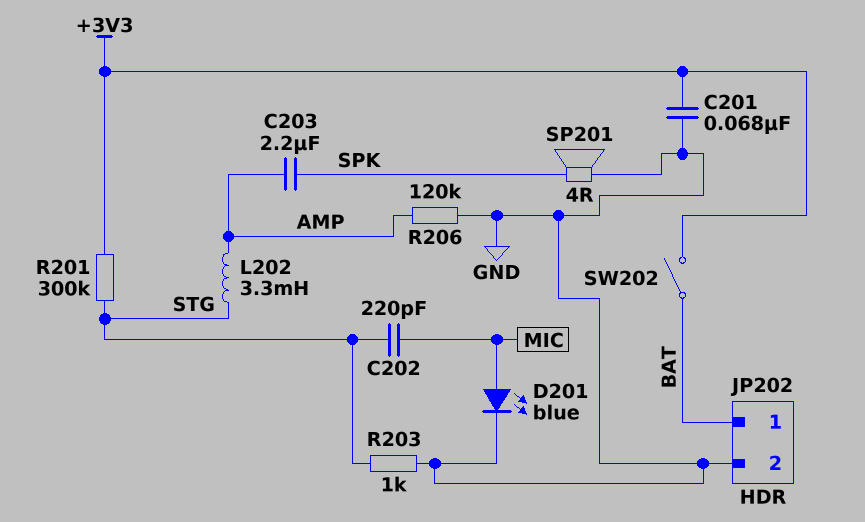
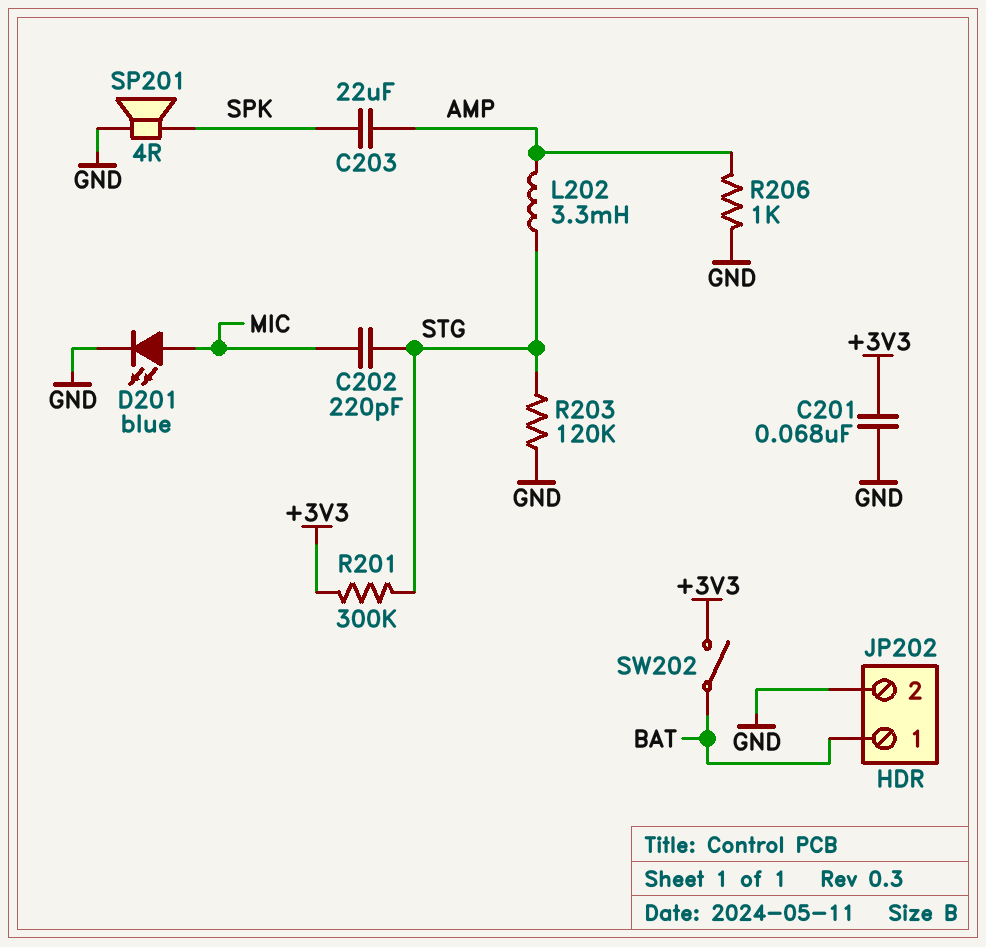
C203: 2.2uF (AMP, SPK) -> 22uF (AMP, SPK)
R203: 1k (GND, STG) -> 120k (GND, STG)
R206: 120k (AMP, GND) -> 1k (AMP, GND)

